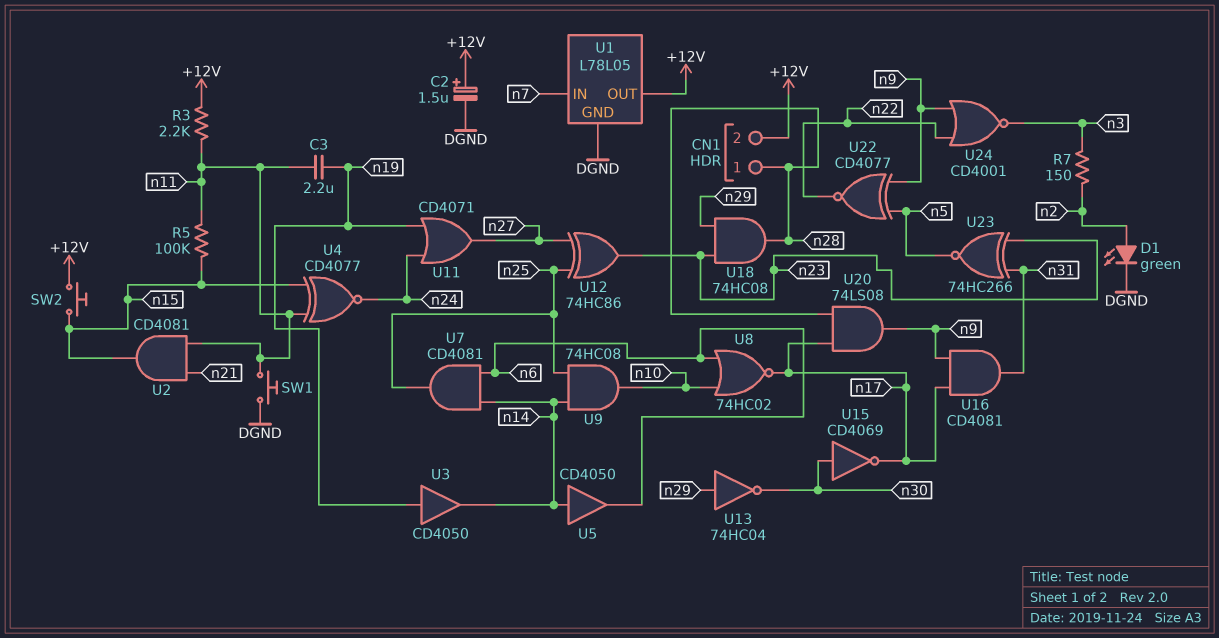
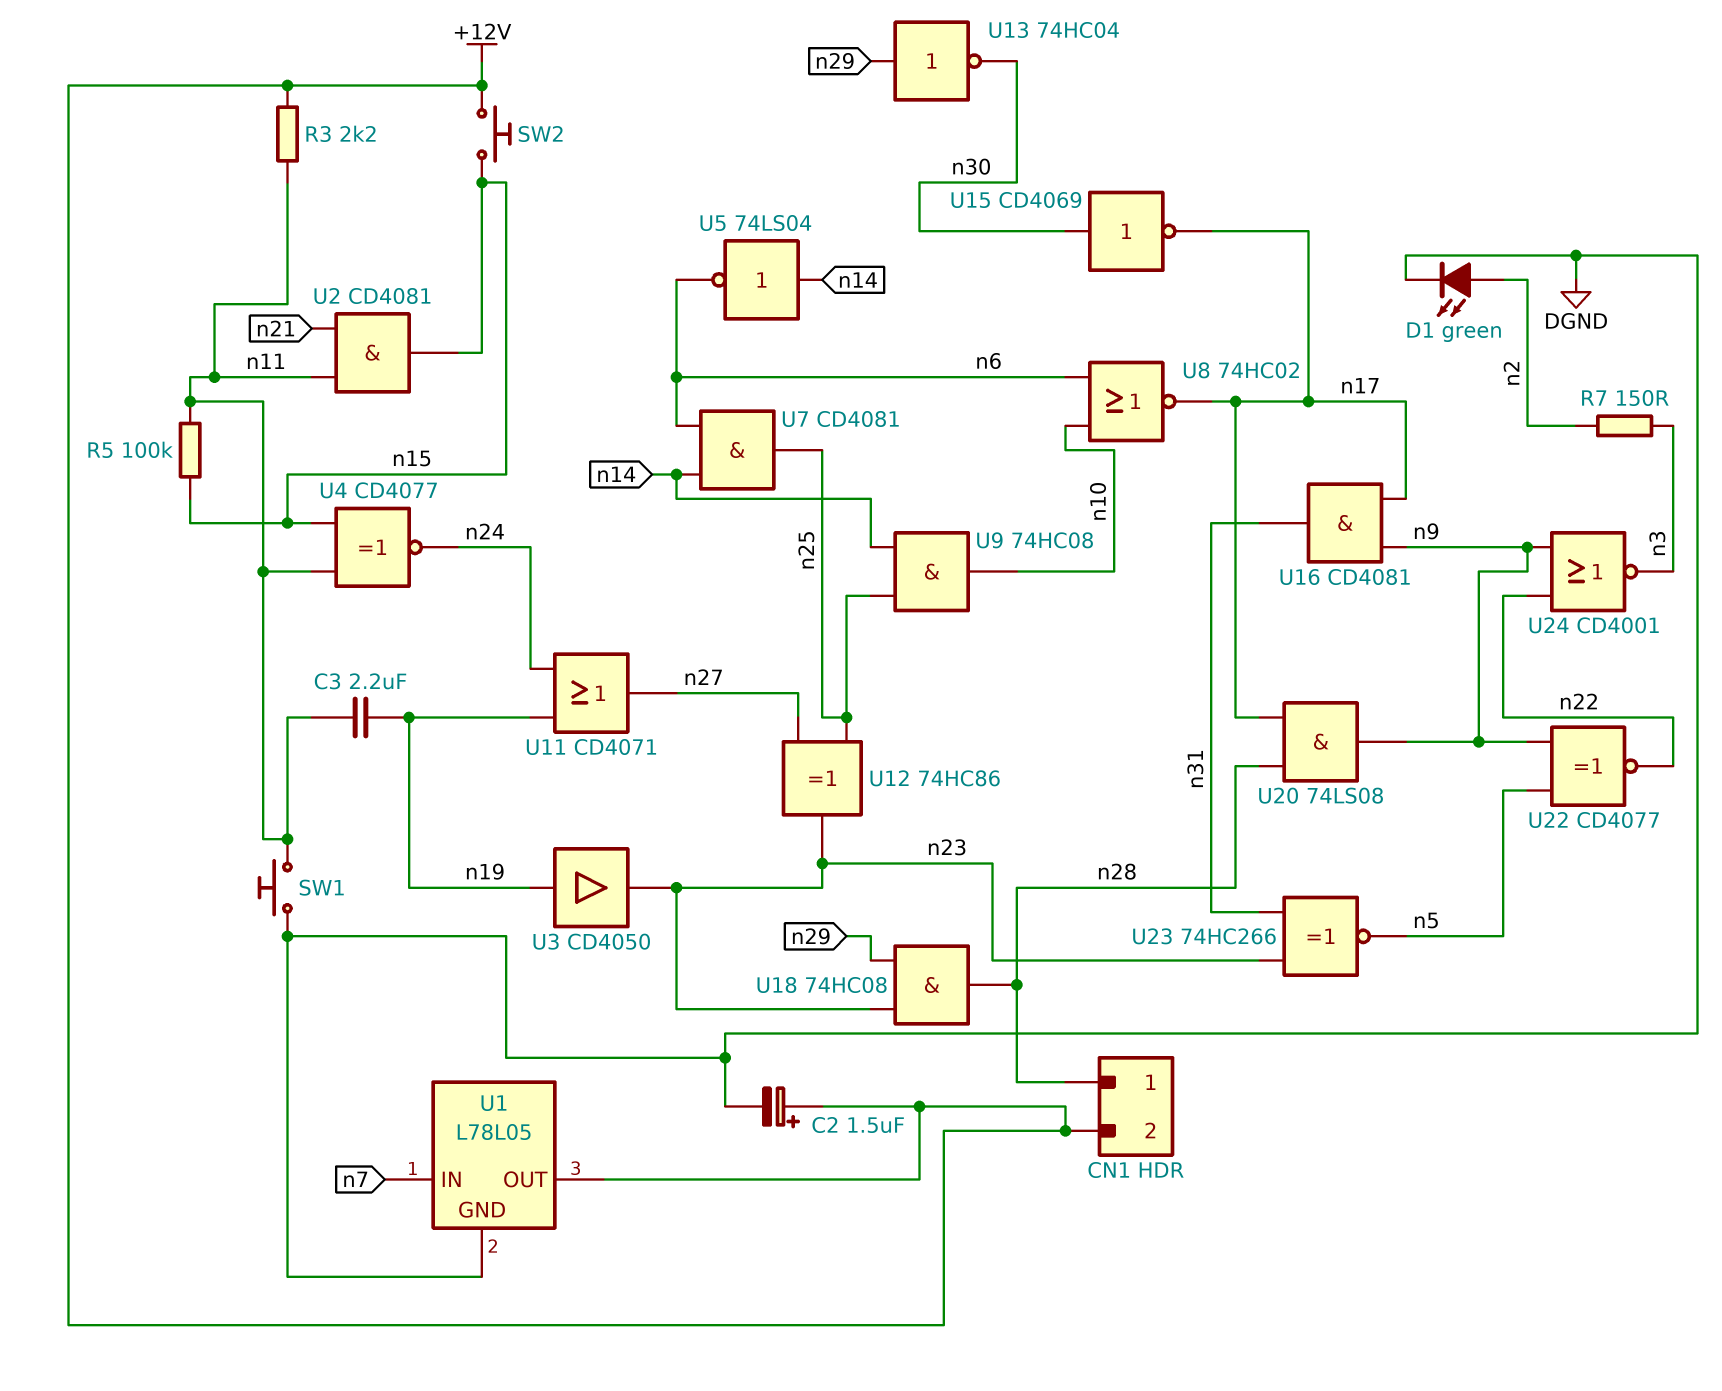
U3: buffer CD4050 (in n19, out n14) -> buffer CD4050 (in n19, out n23)
U5: buffer CD4050 (in n14, out n6) -> NOT 74LS04 (in n14, out n6)

